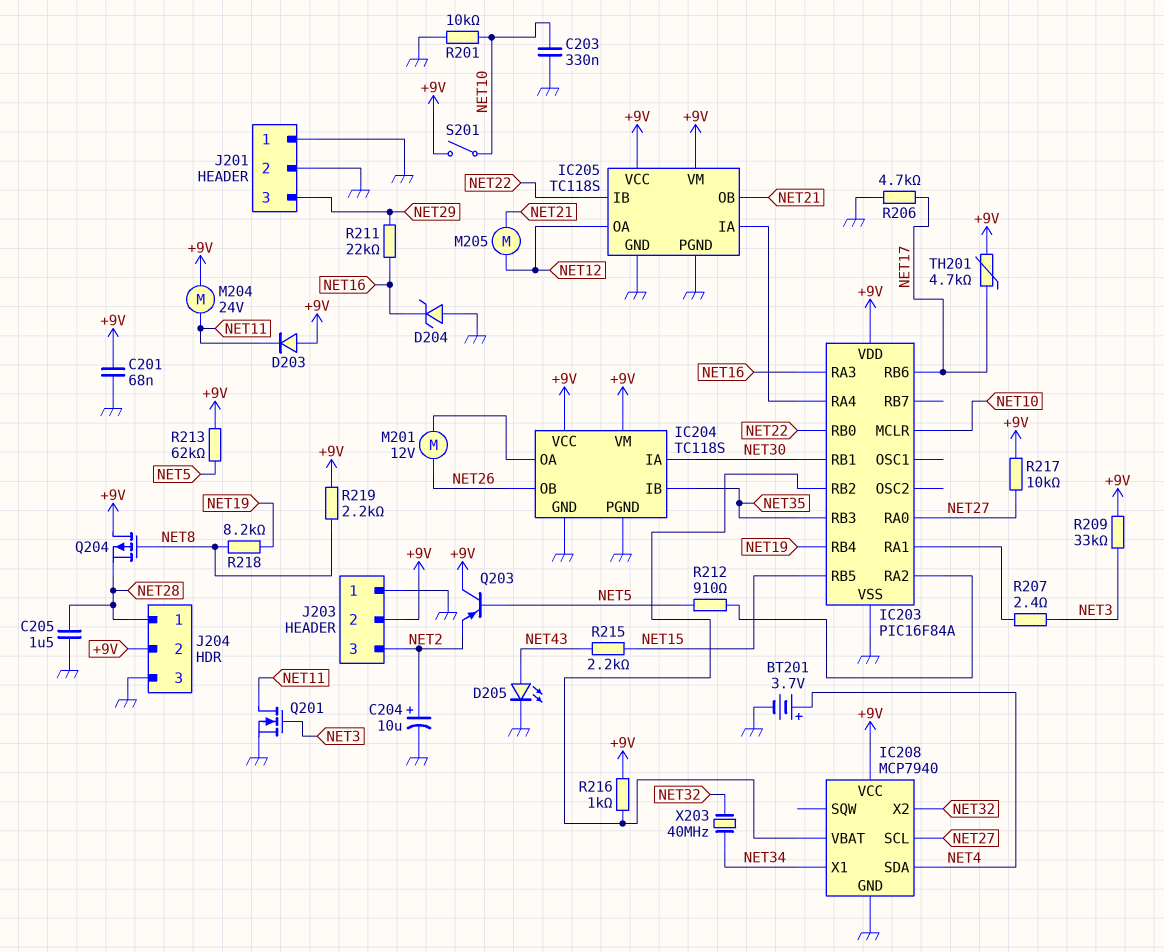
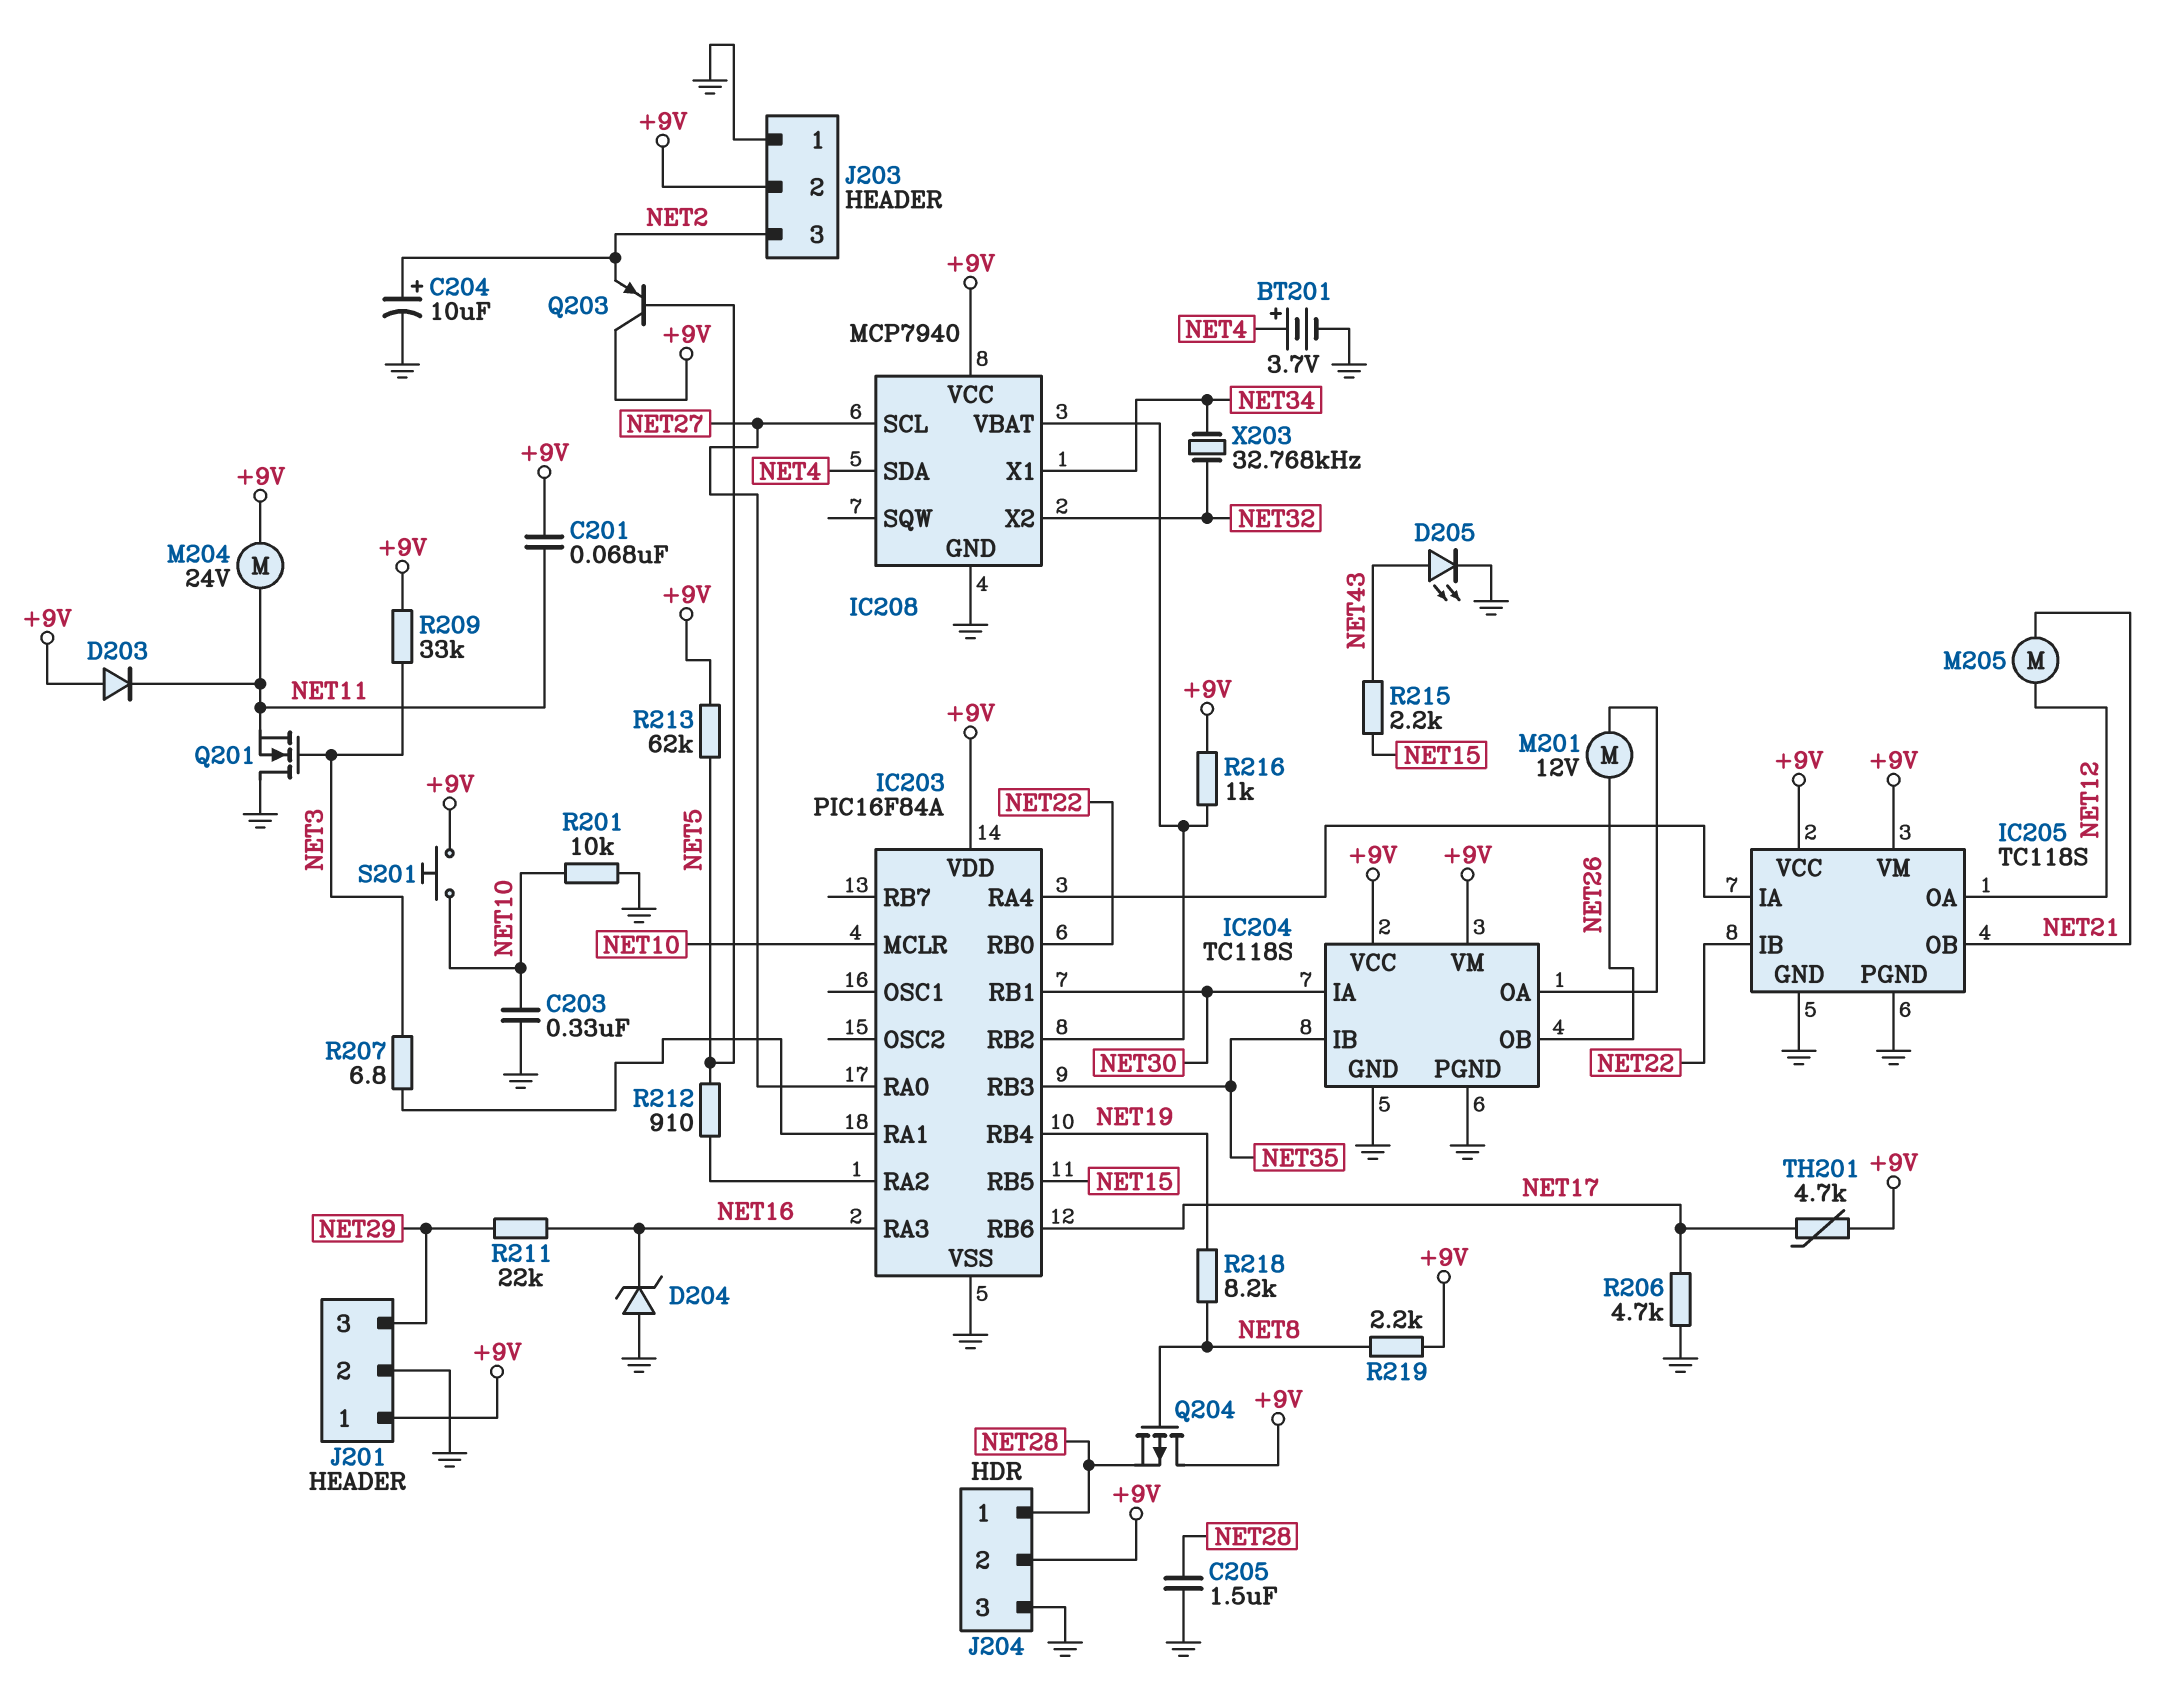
C201: 68nF (+9V, GND) -> 68nF (+9V, NET11)
J201 pin 1: GND -> +9V
Q201: NMOS (G NET3, D NET11, S GND) -> NMOS (G NET3, D GND, S NET11)
R207: 2.4 (IC203/RA1, NET3) -> 6.8 (IC203/RA1, NET3)
R217: 10k (+9V, NET27) -> none
S201: switch (+9V, NET10) -> button (+9V, NET10)
X203: 40MHz (NET32, NET34) -> 32.768kHz (NET32, NET34)

